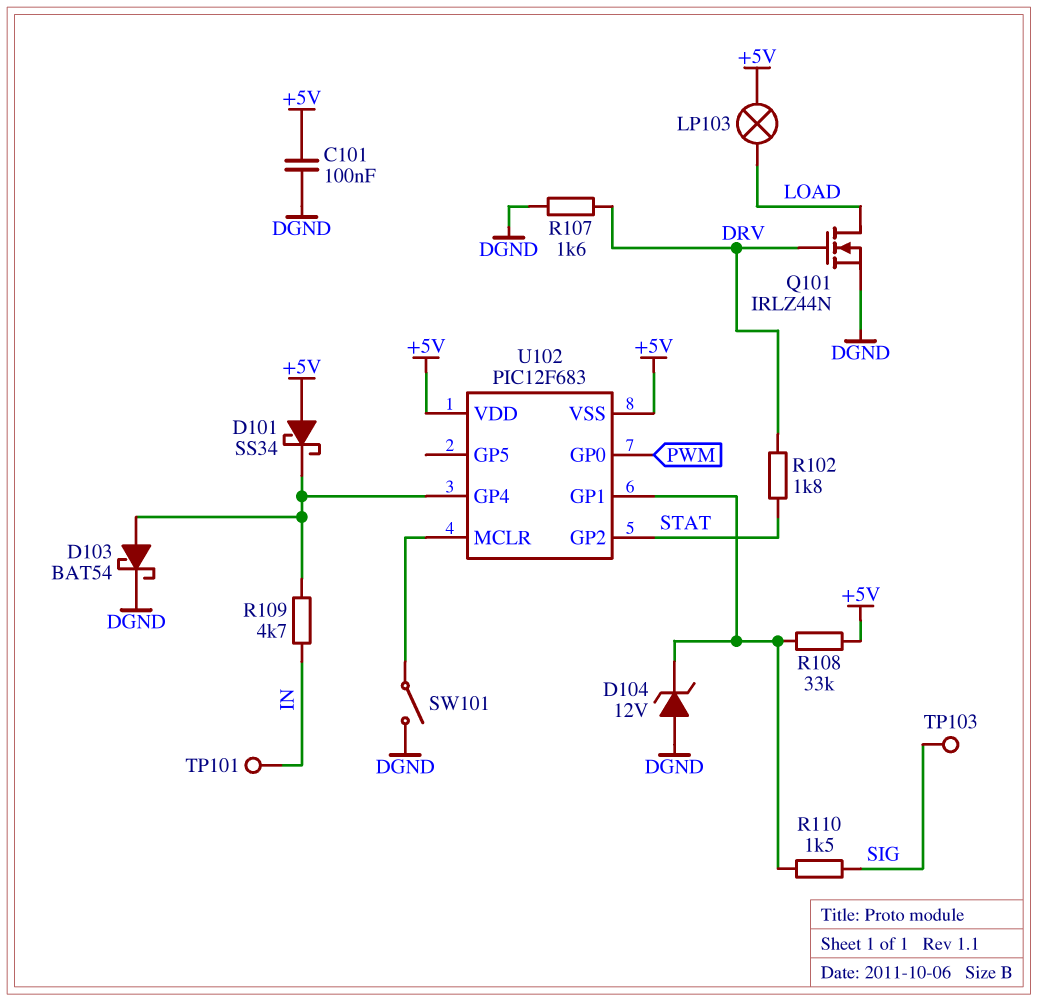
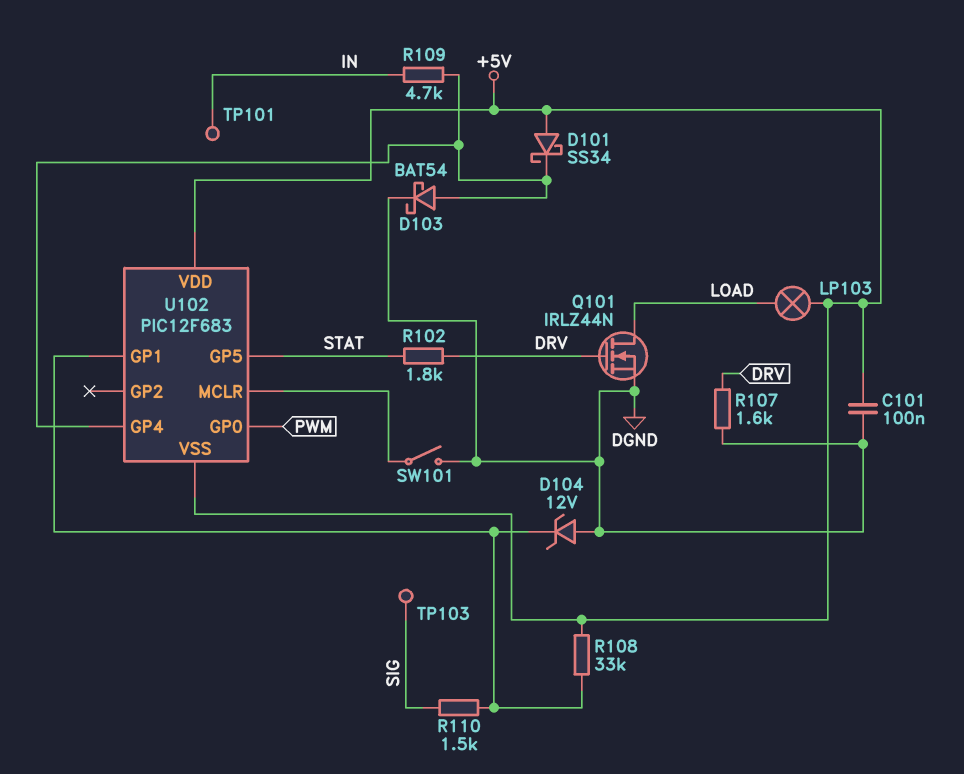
U102 pin GP2: STAT -> none
U102 pin GP5: none -> STAT

